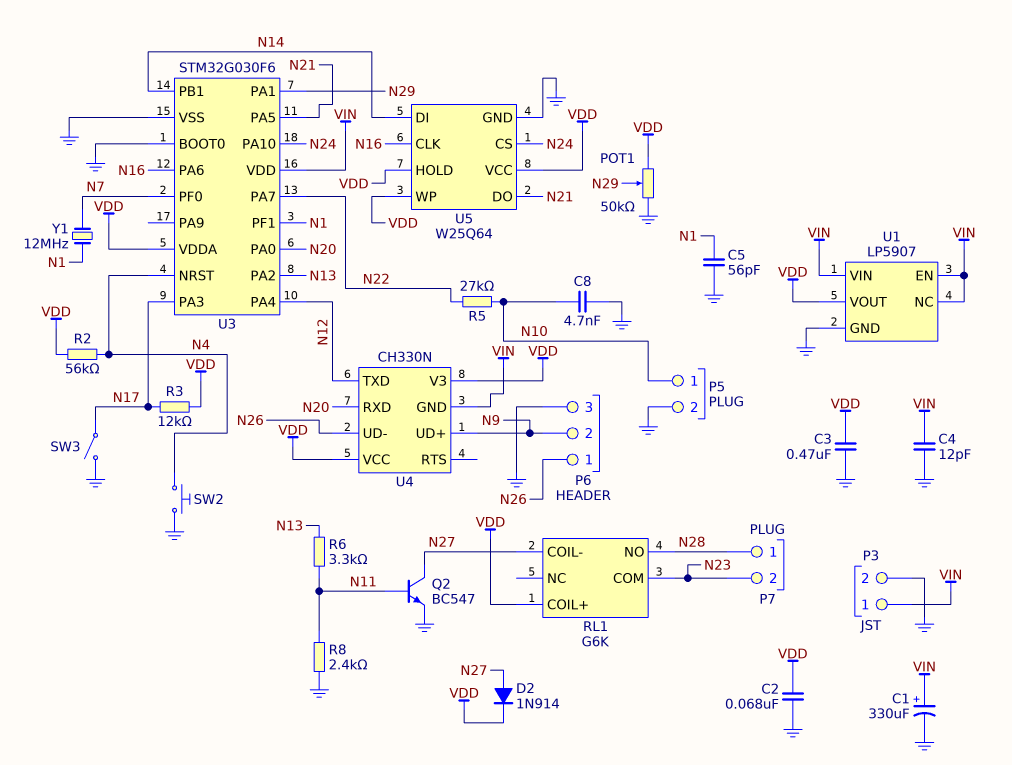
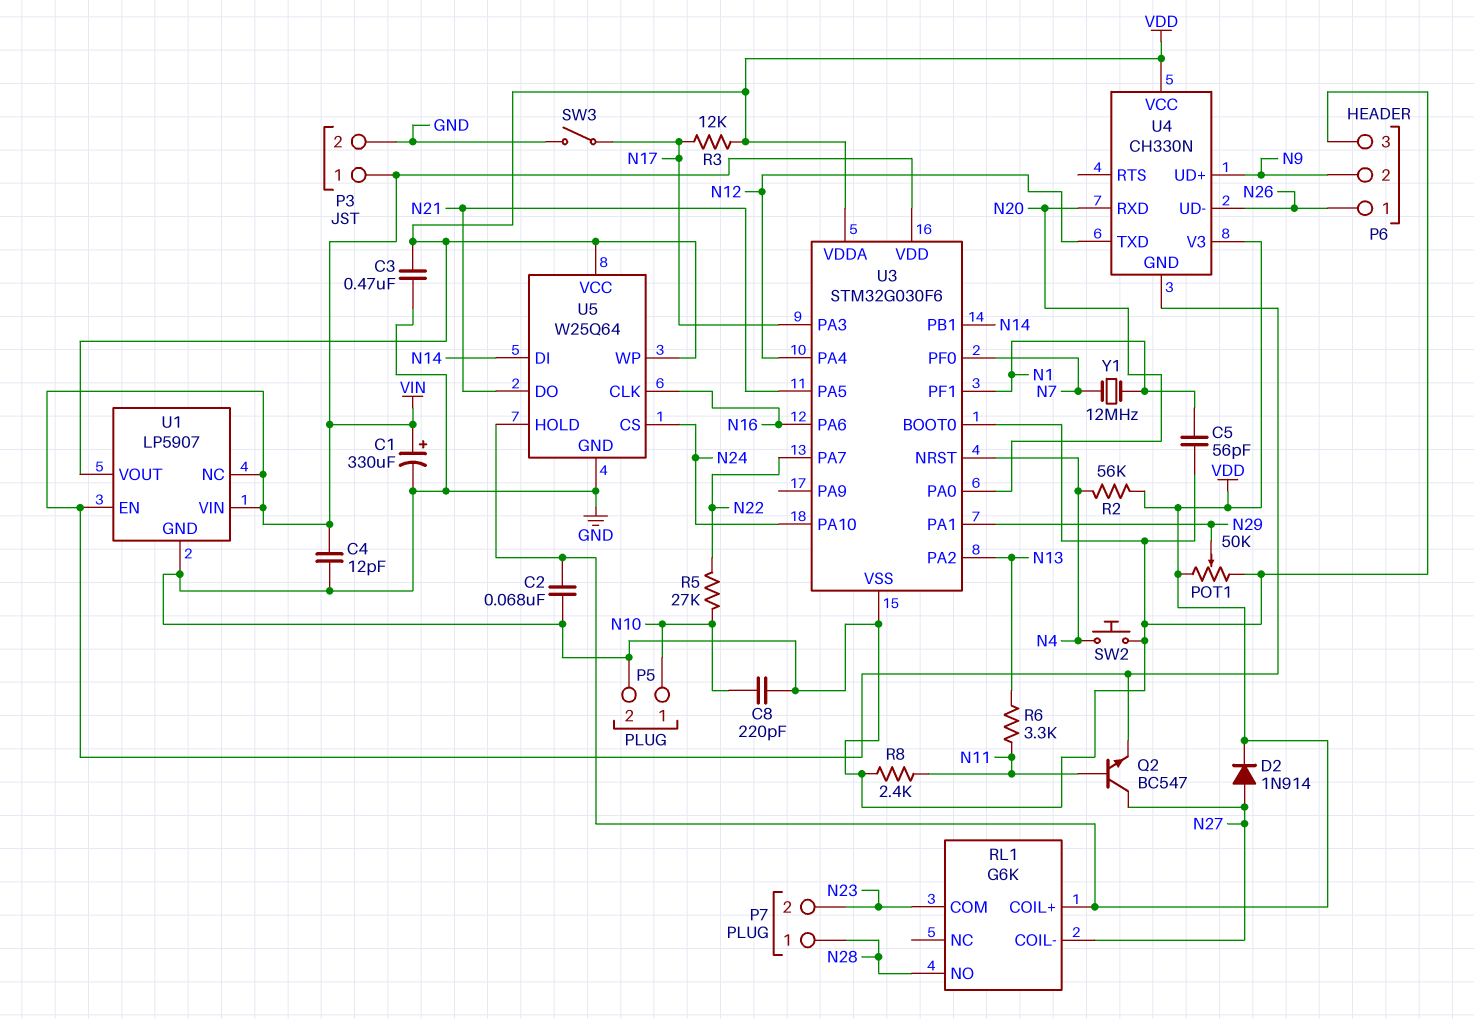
C8: 4.7nF (GND, N10) -> 220pF (GND, N10)
Q2: NPN BC547 (B N11, C N27, E GND) -> NPN BC547 (B N11, C N27, E VIN)

